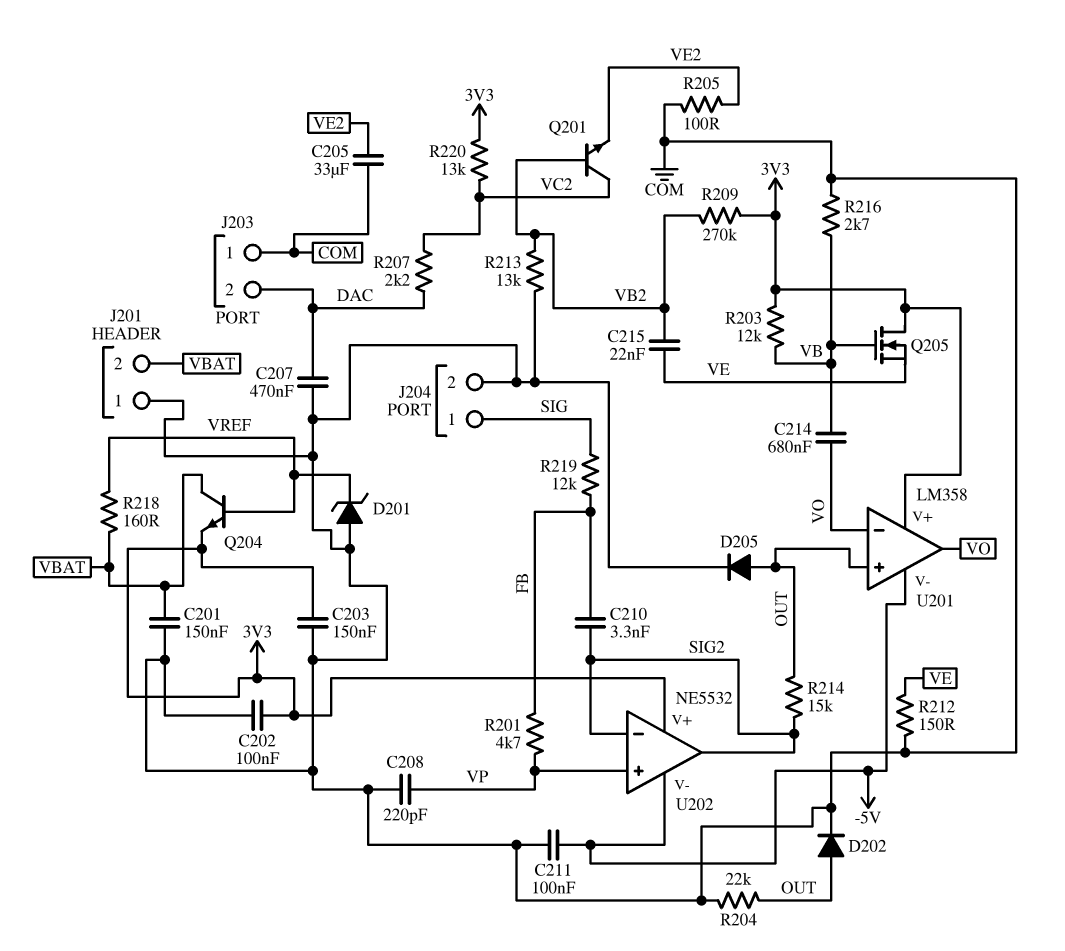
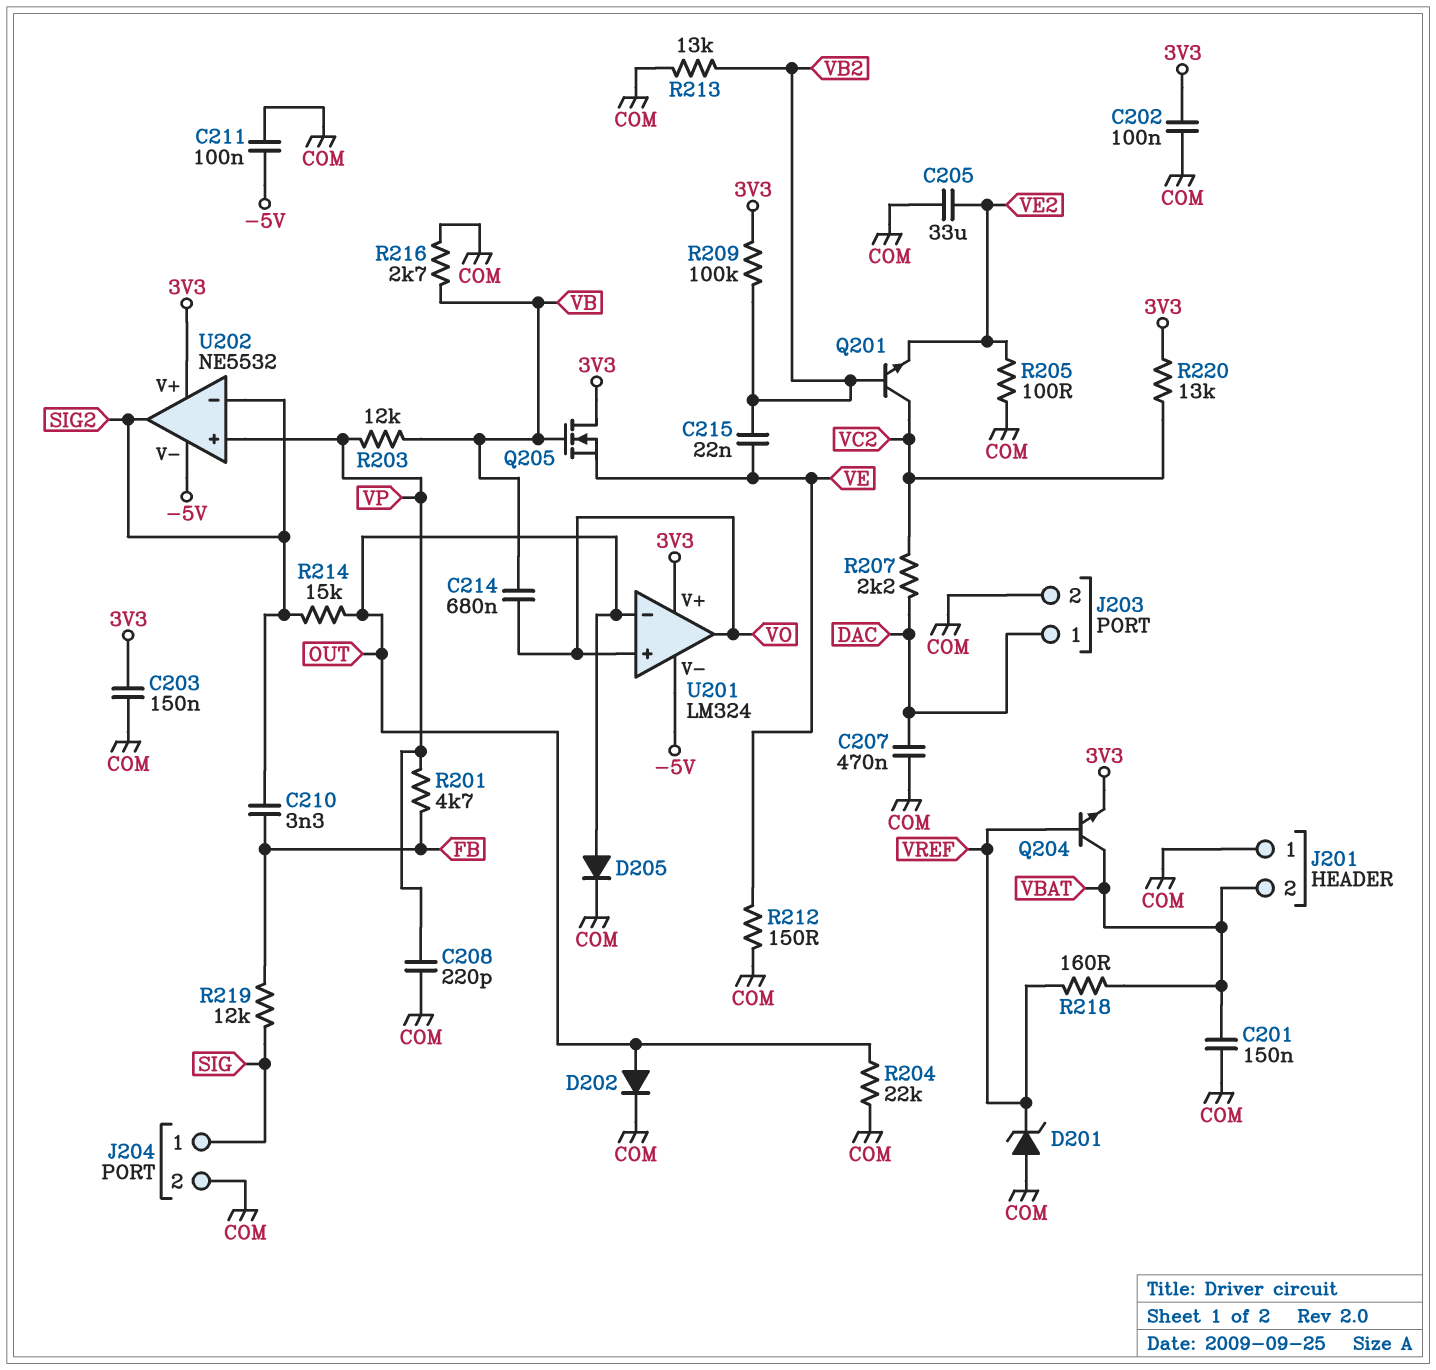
J203 pin 1: COM -> DAC
J203 pin 2: DAC -> COM
R203: 12k (3V3, VB) -> 12k (VB, VP)
R209: 270k (3V3, VB2) -> 100k (3V3, VB2)
U201: LM358 -> LM324
U201 pin in+: OUT -> VO
U201 pin in-: VO -> OUT

